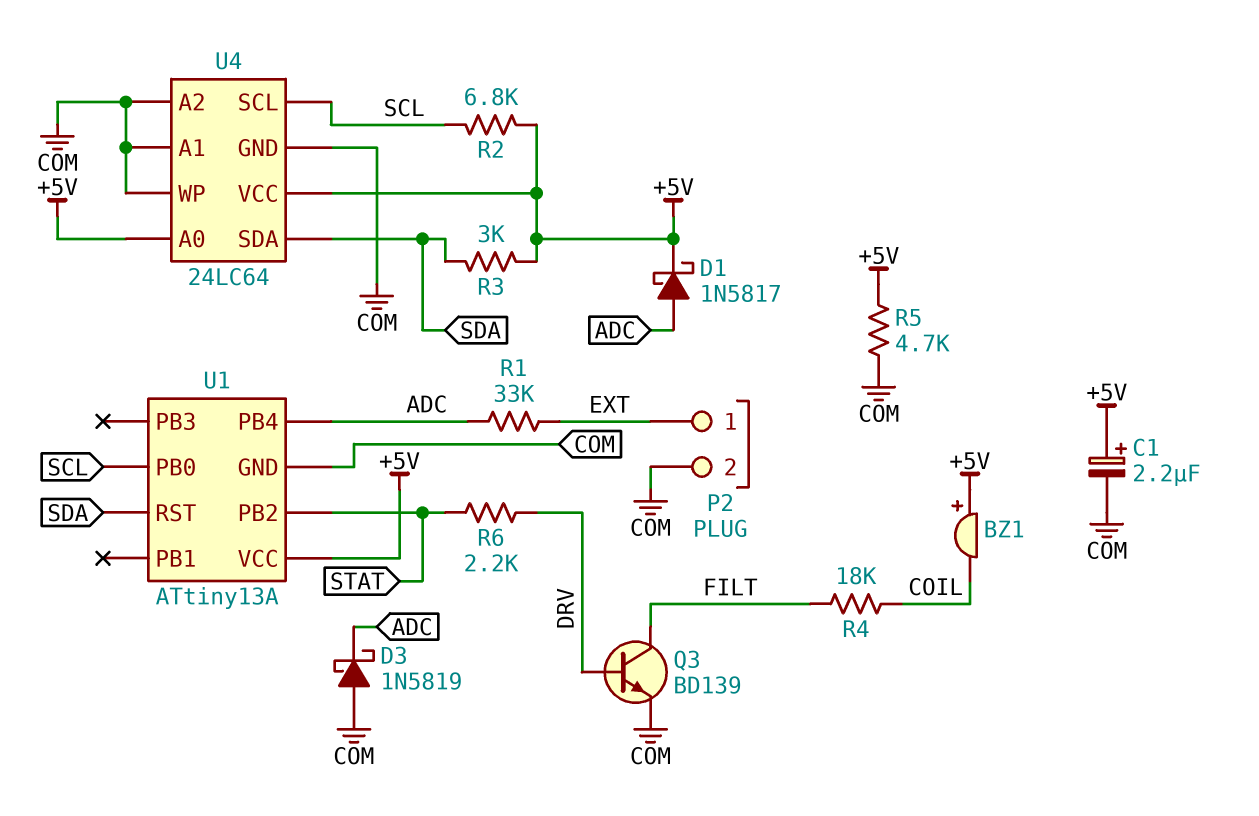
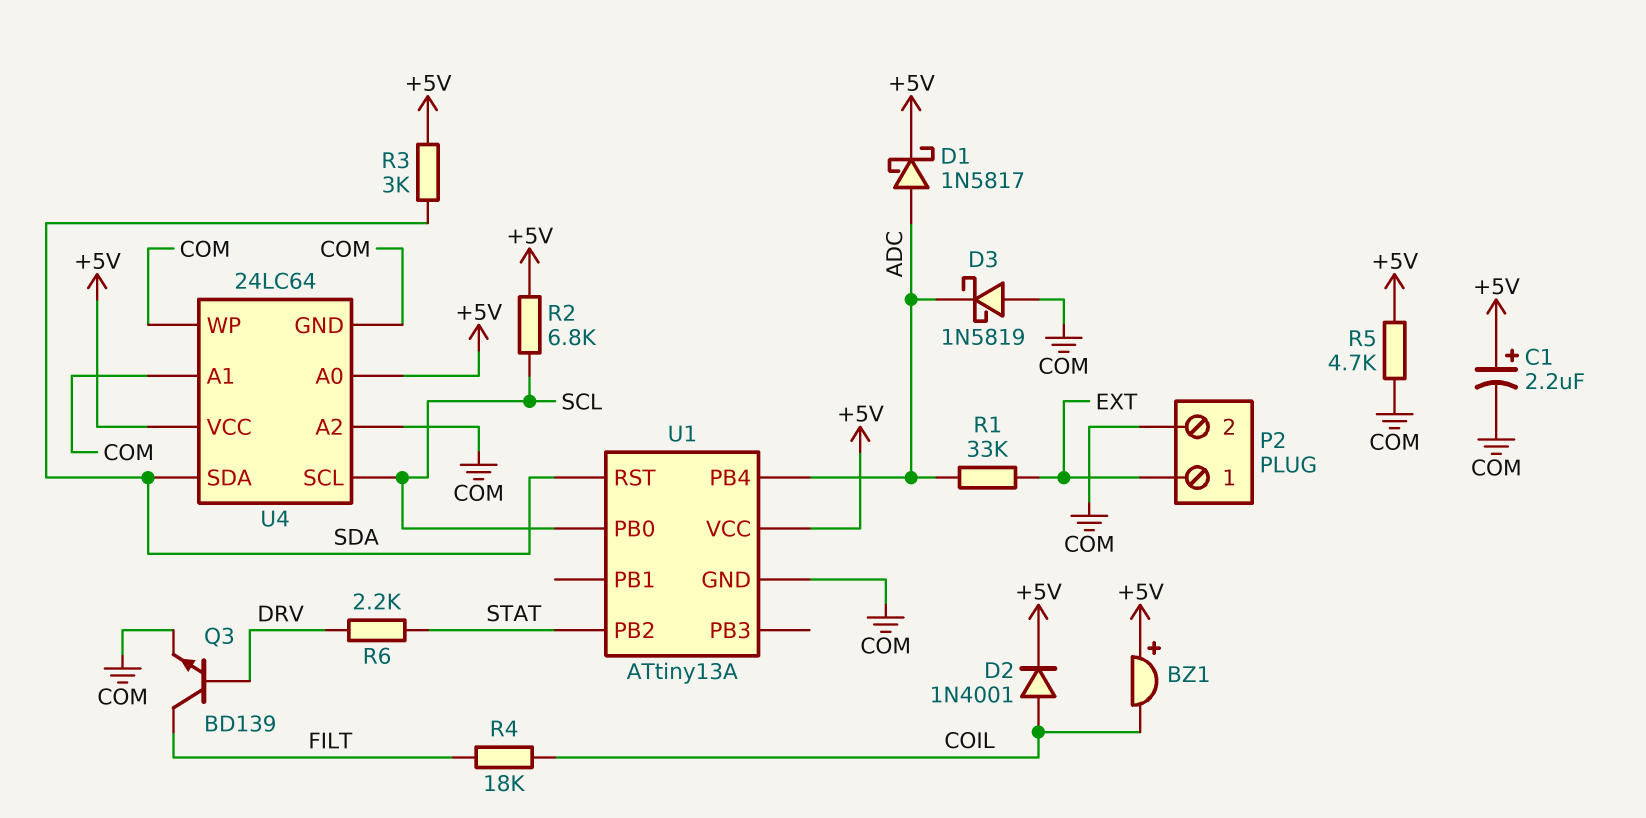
D2: none -> diode 1N4001 (A COIL, K +5V)

